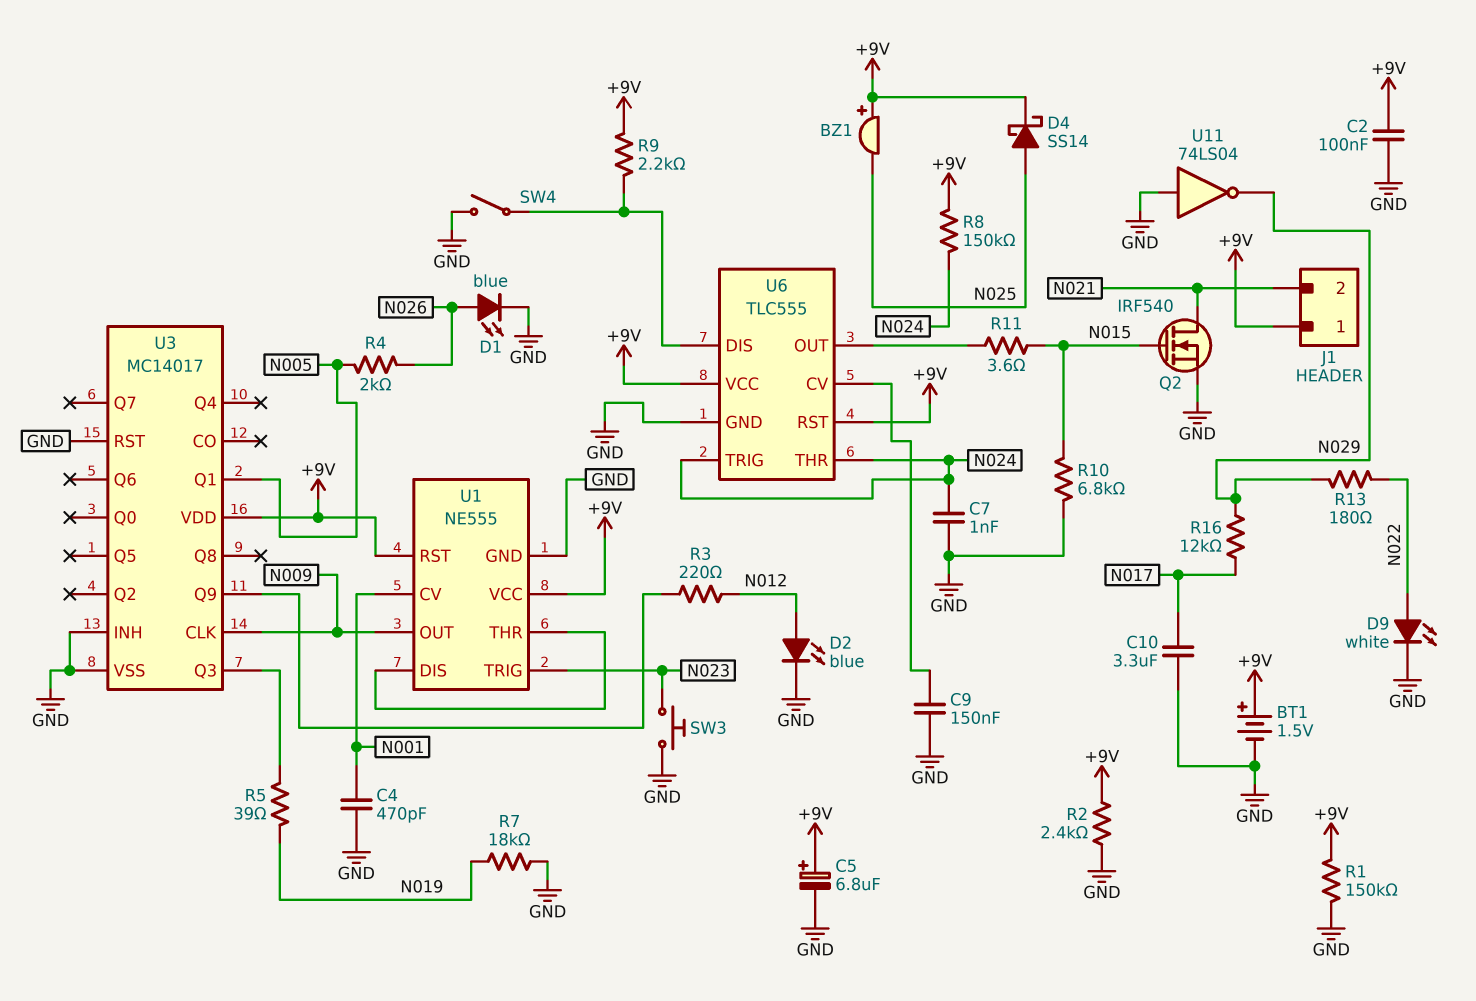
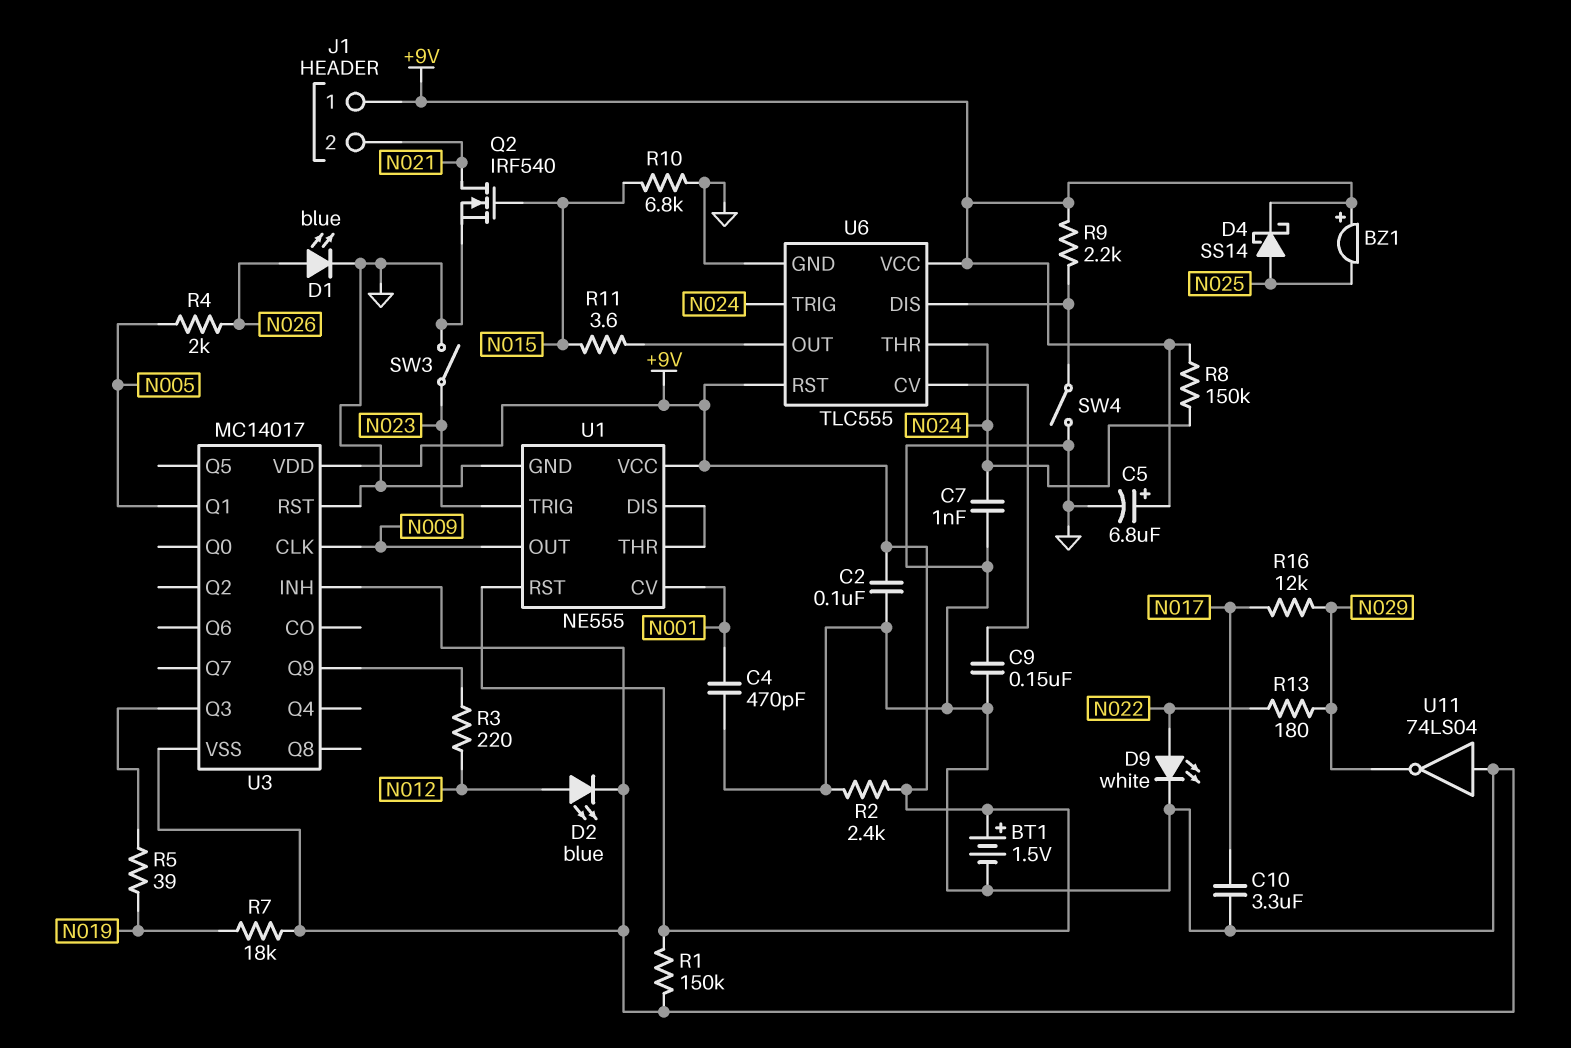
SW3: button (GND, N023) -> switch (GND, N023)

